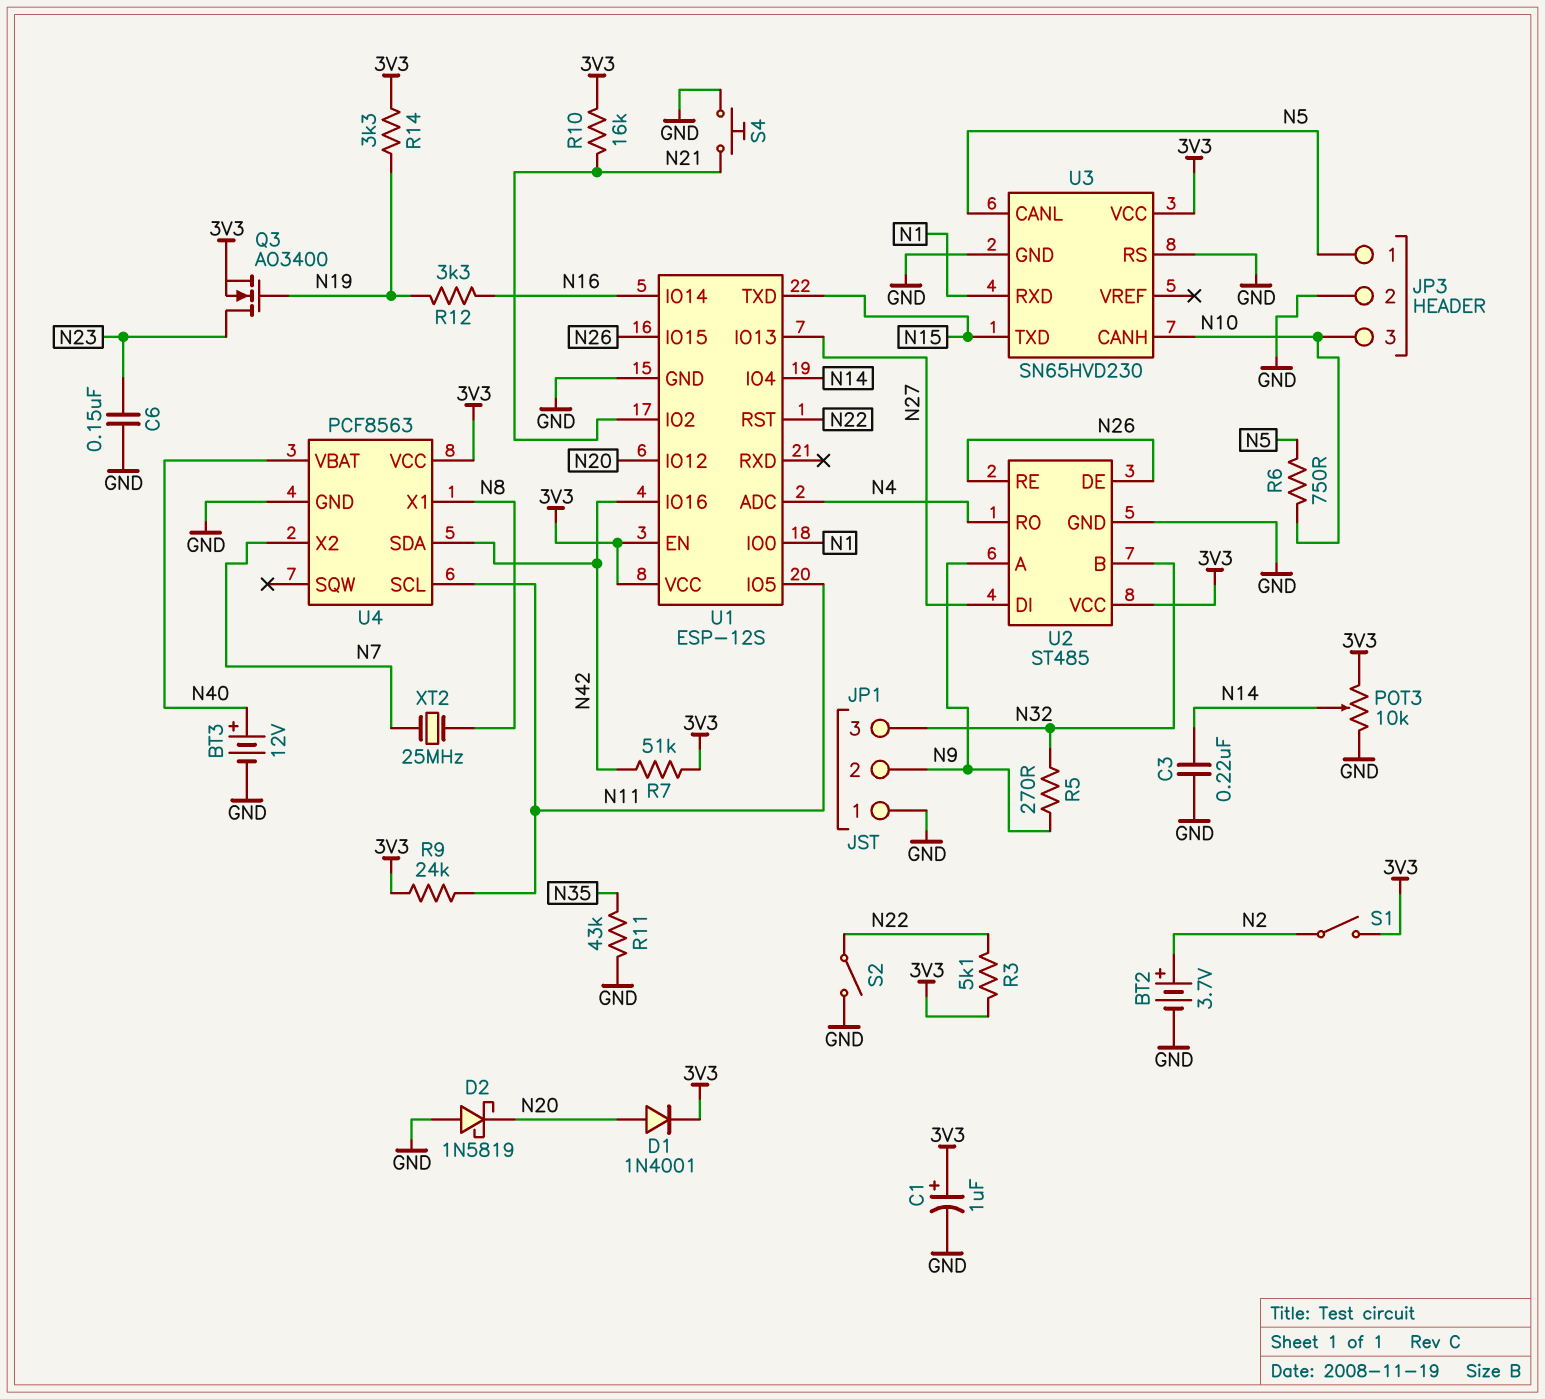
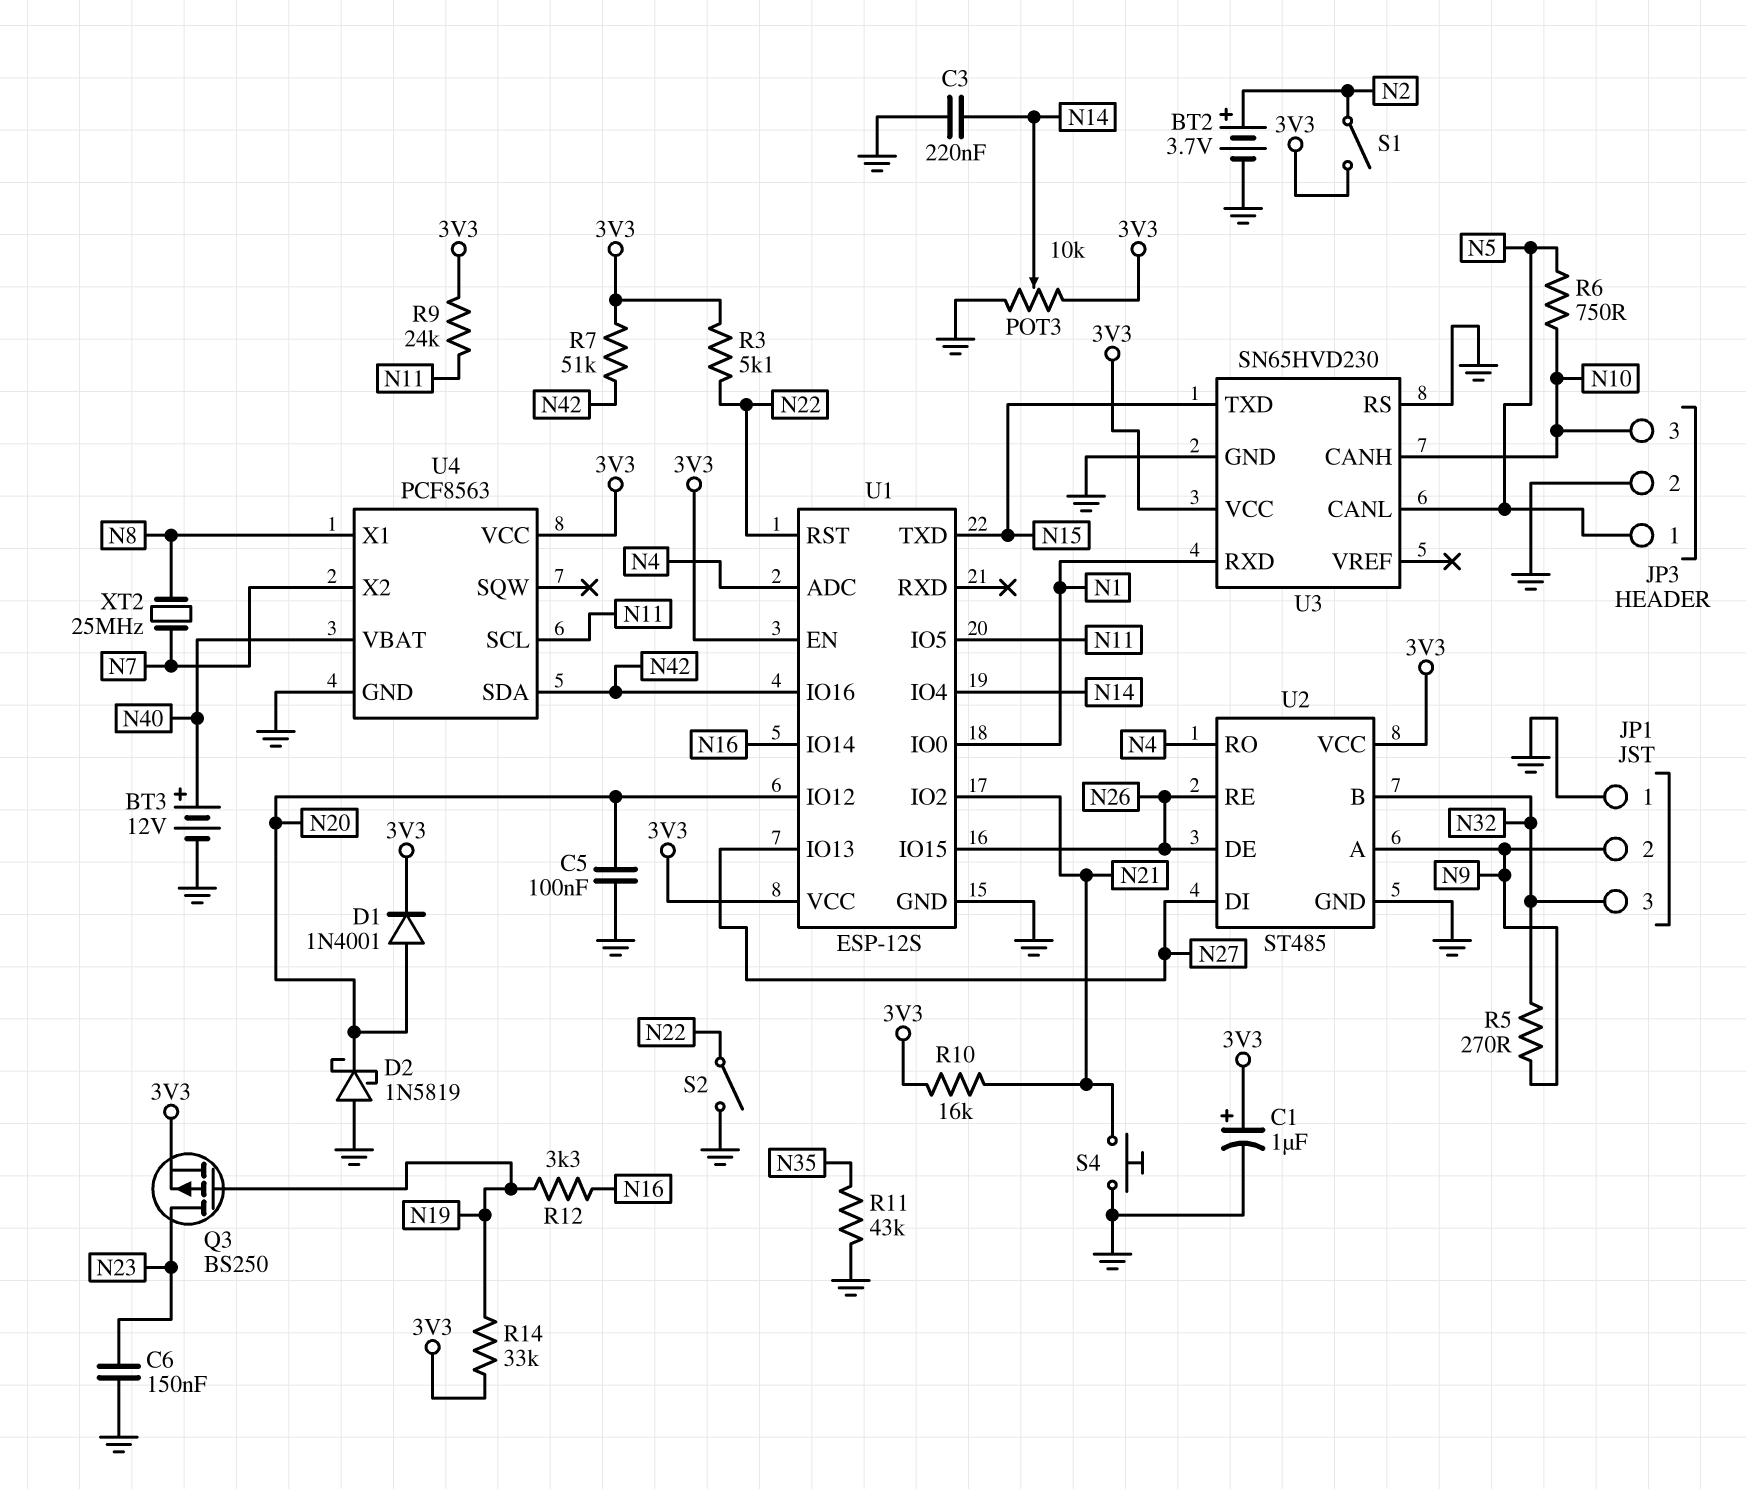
C5: none -> 100nF (GND, N20)
Q3: NMOS AO3400 (G N19, D N23, S 3V3) -> PMOS BS250 (G N19, D N23, S 3V3)
R14: 3.3k (3V3, N19) -> 33k (3V3, N19)

